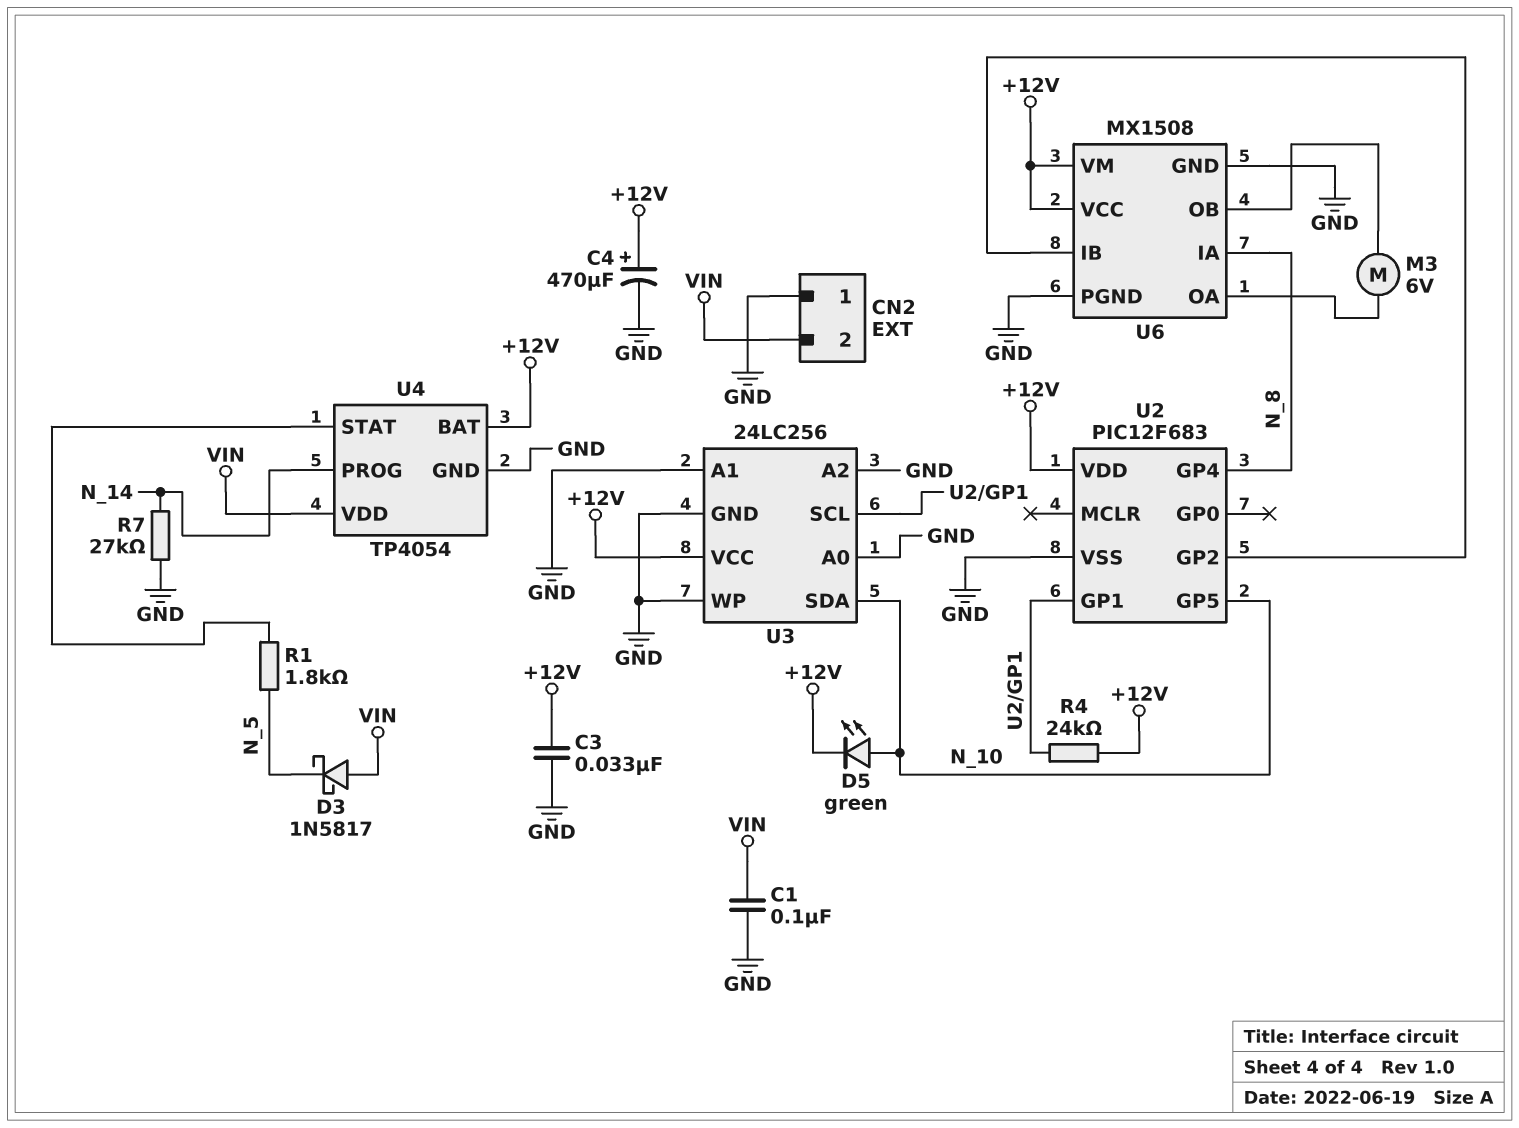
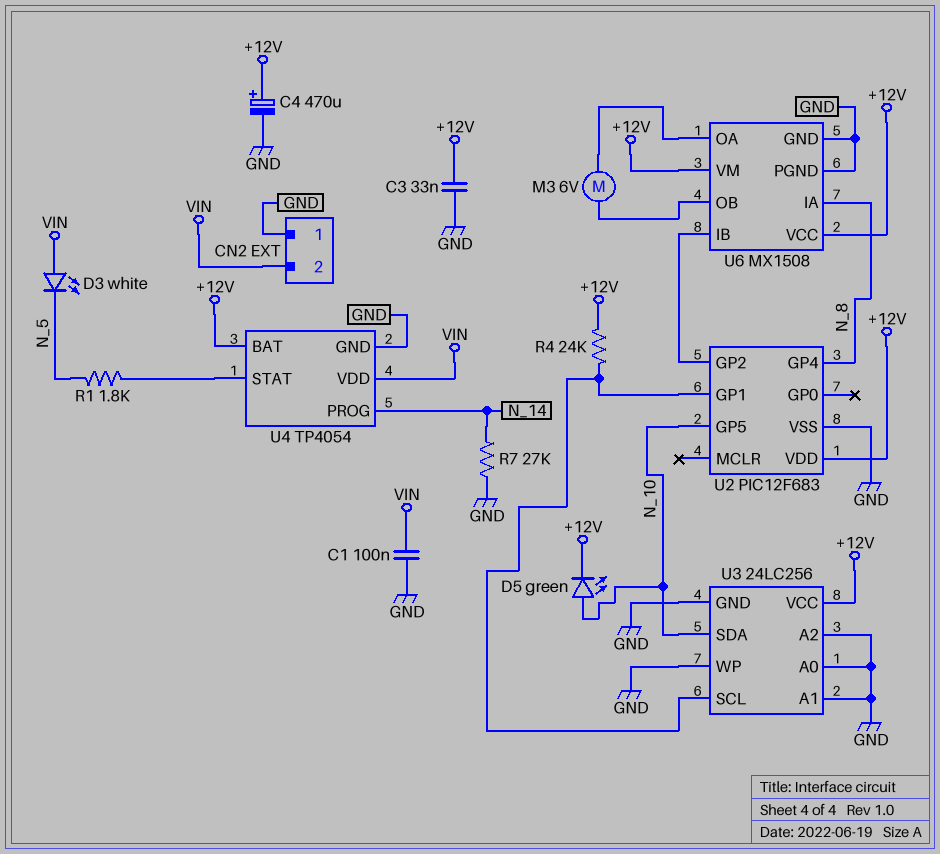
D3: schottky 1N5817 (A VIN, K N_5) -> LED white (A VIN, K N_5)

